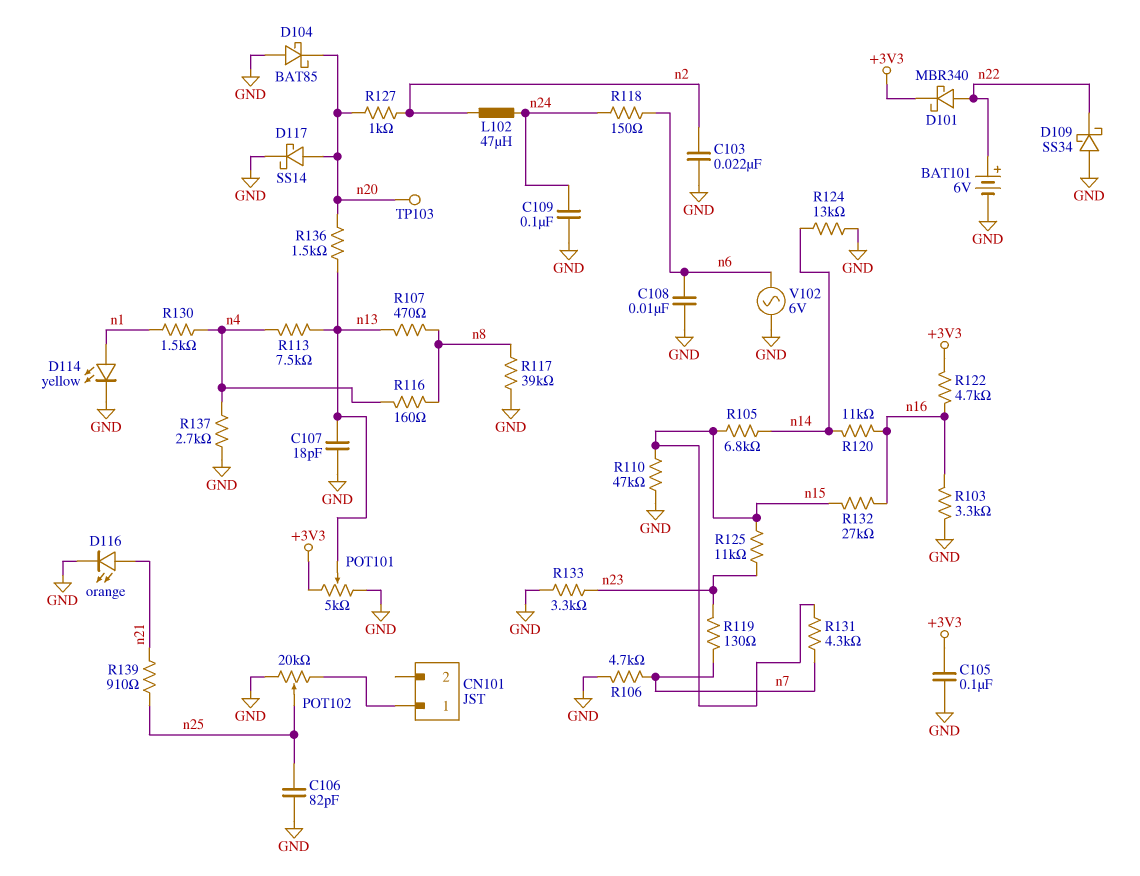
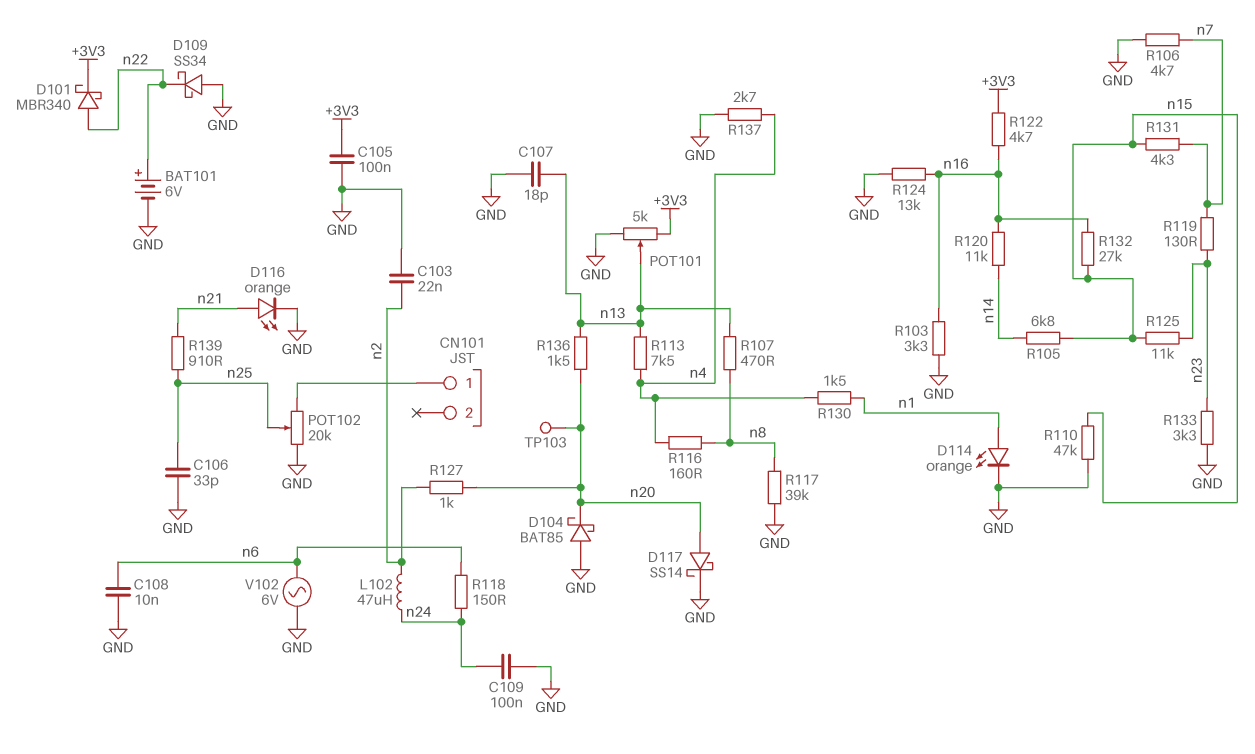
C106: 82pF (GND, n25) -> 33pF (GND, n25)
D114: LED yellow (A n1, K GND) -> LED orange (A n1, K GND)
R124: 13k (GND, n14) -> 13k (GND, n16)

